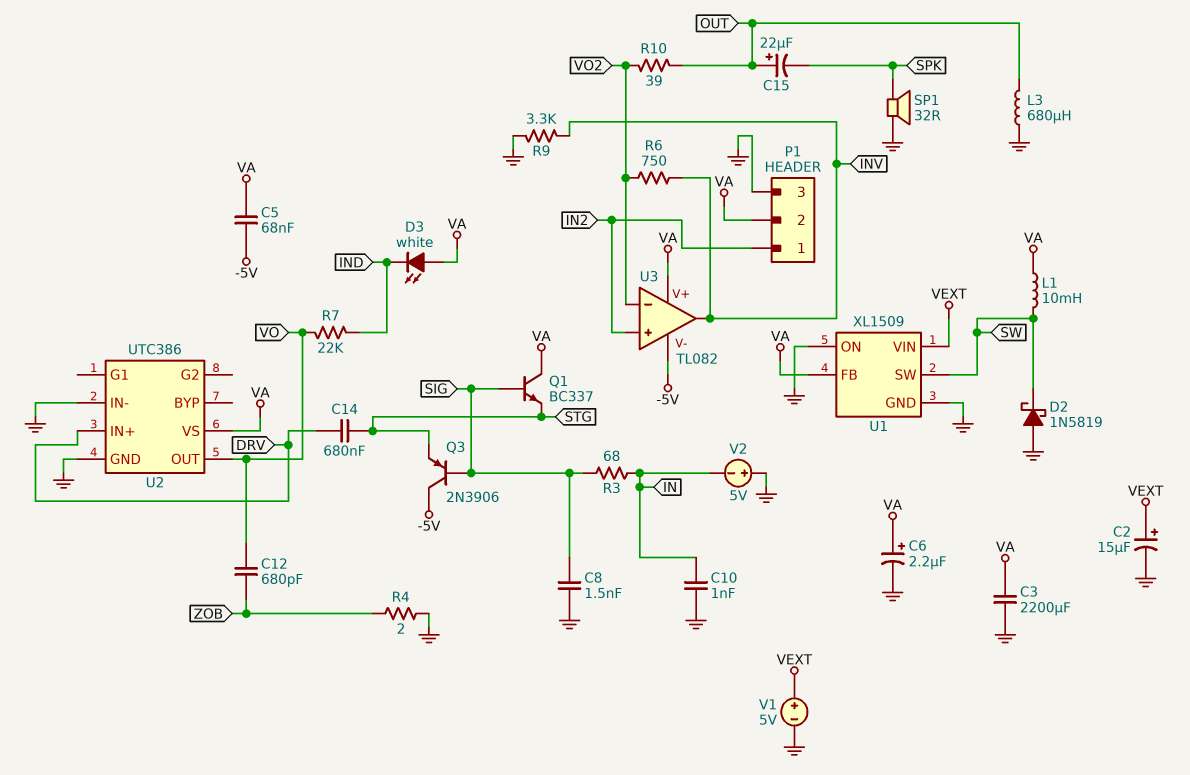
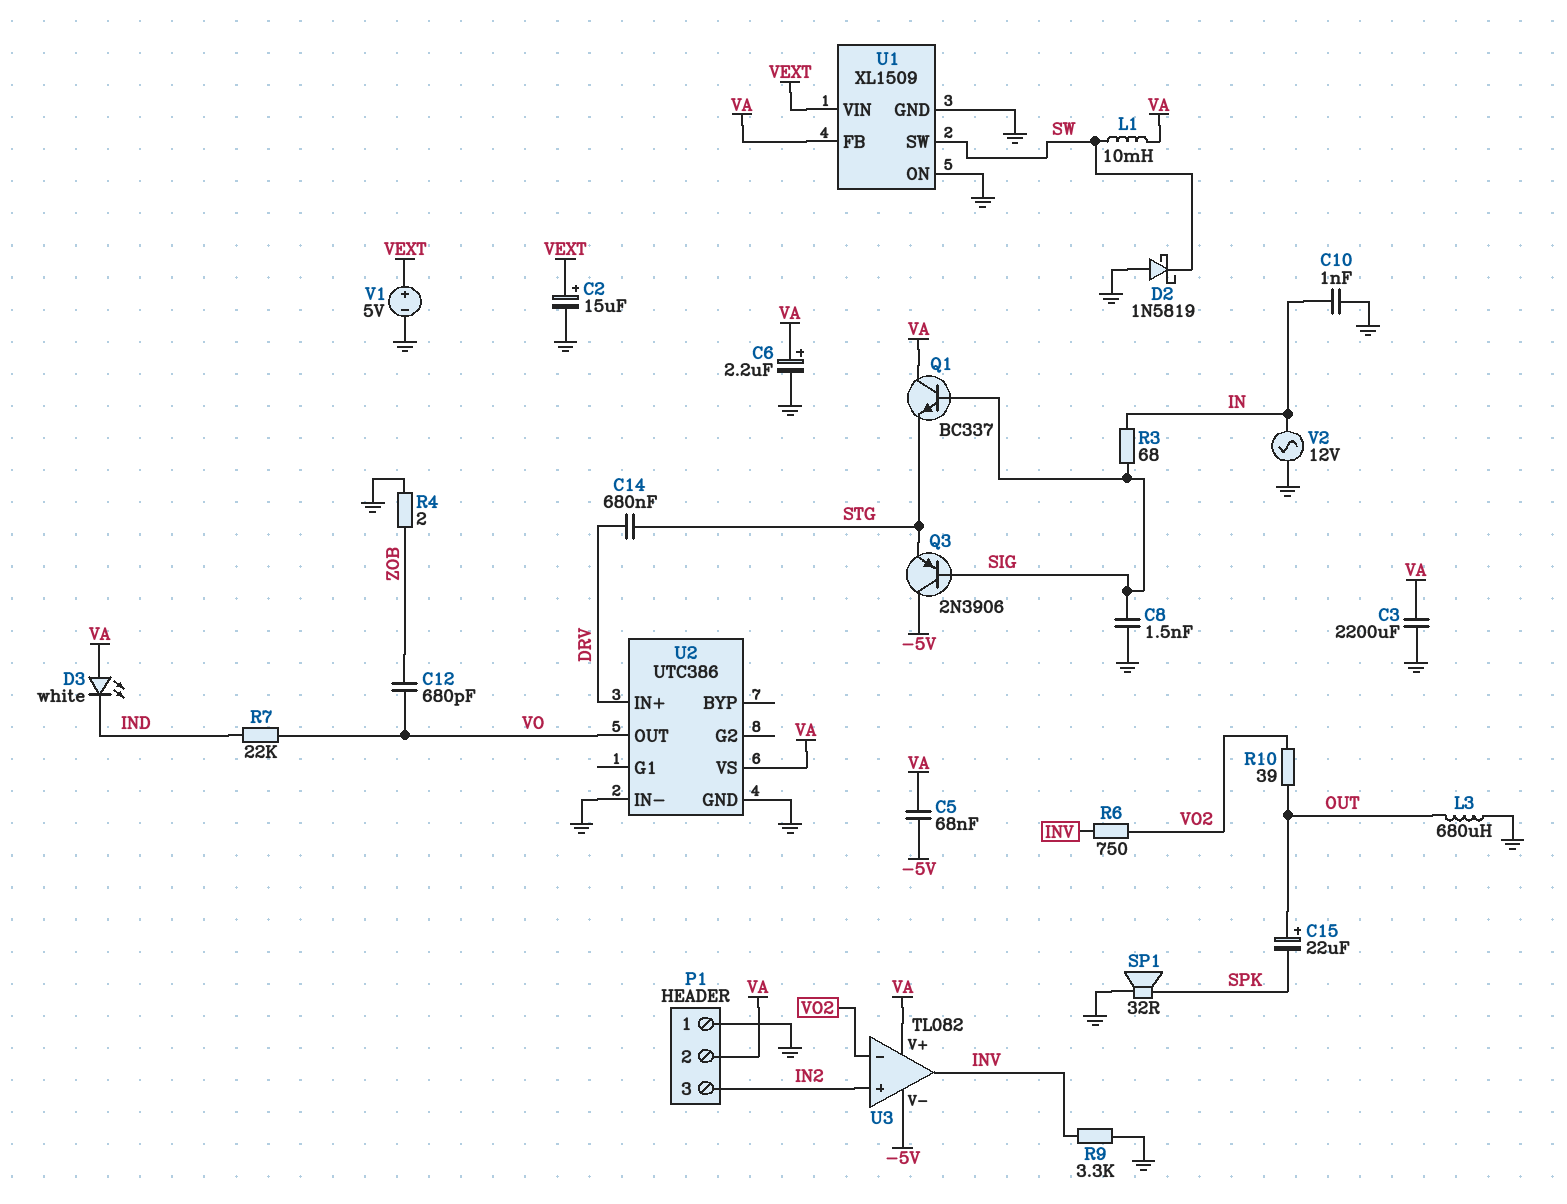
P1 pin 1: IN2 -> GND
P1 pin 3: GND -> IN2
V2: 5V (plus GND, minus IN) -> AC 12V (GND, IN)

